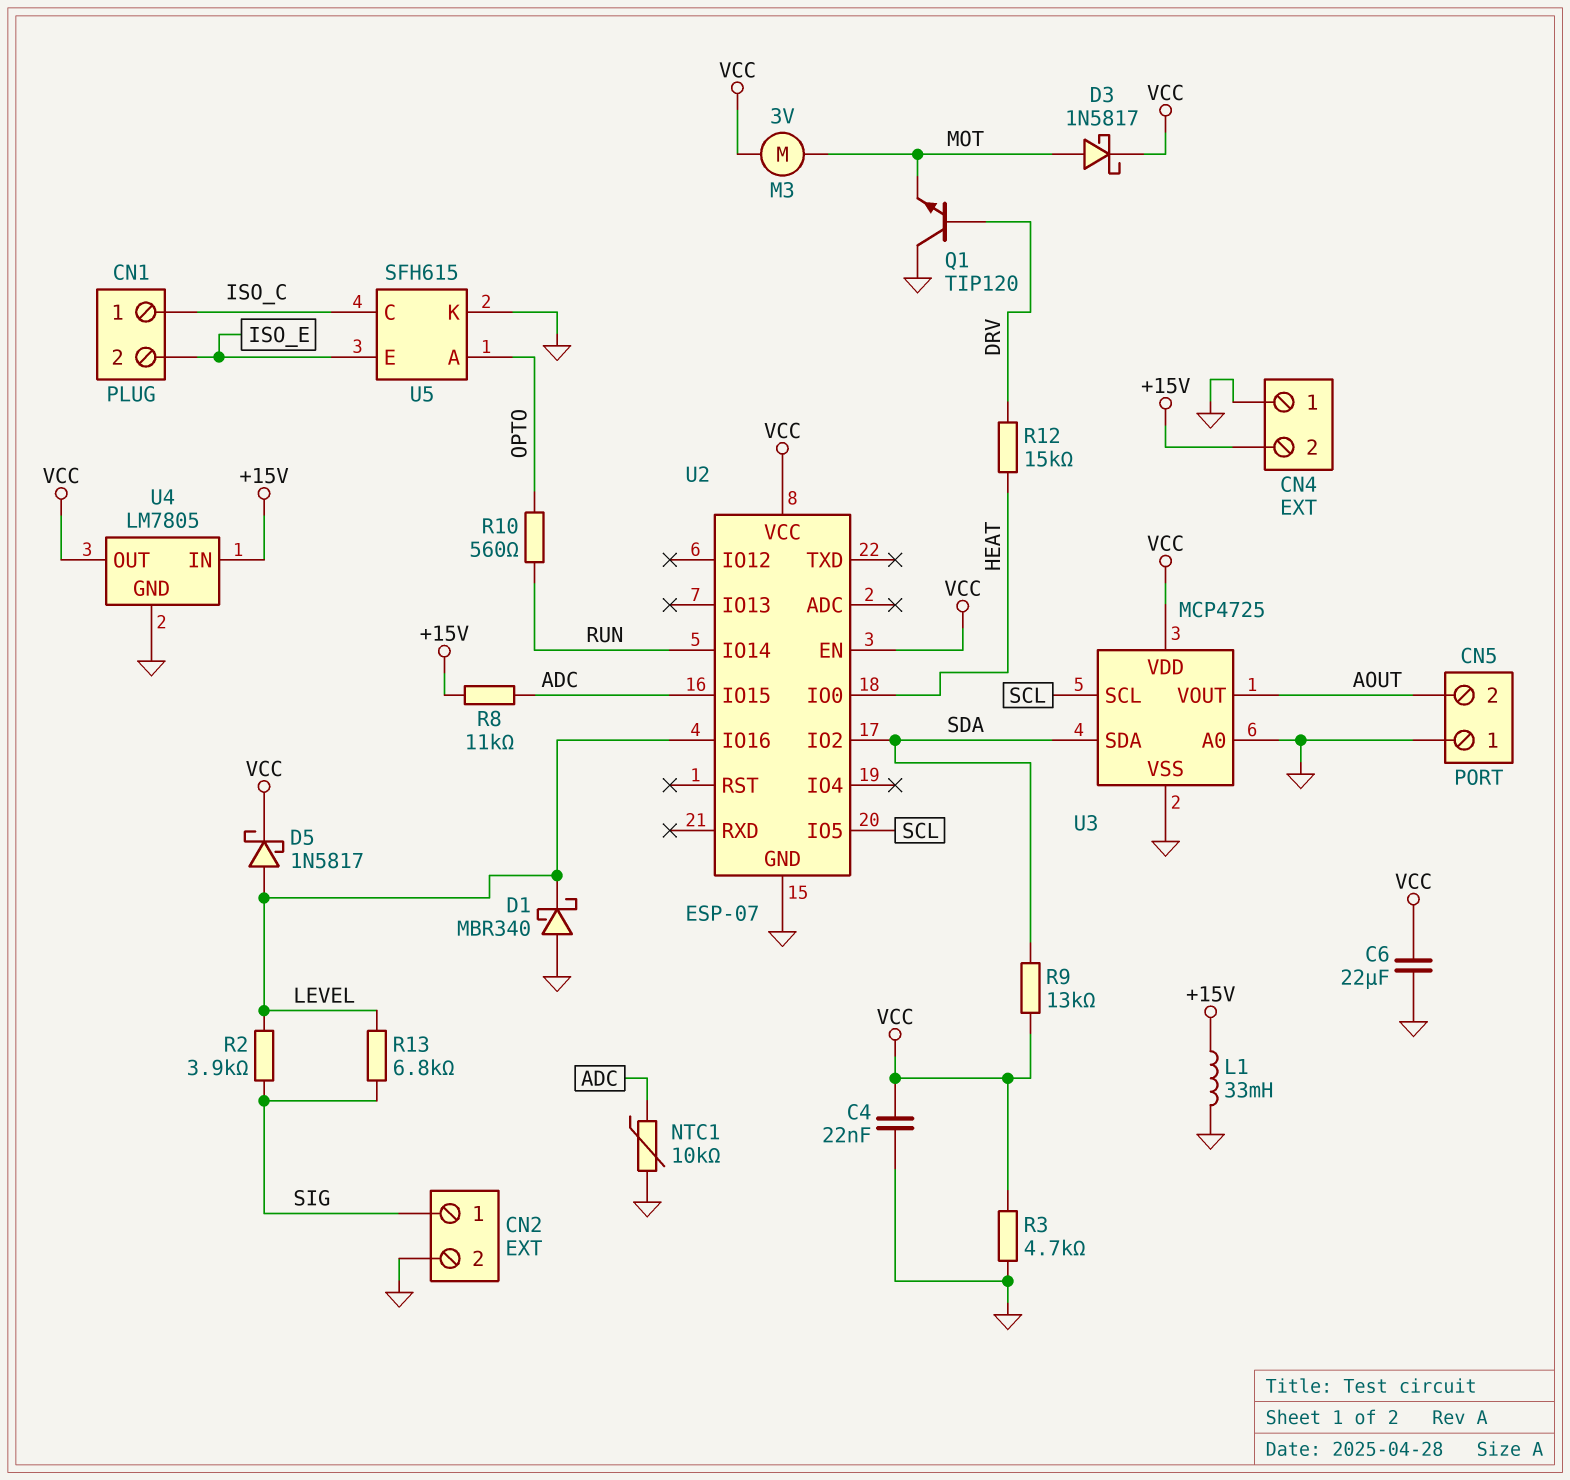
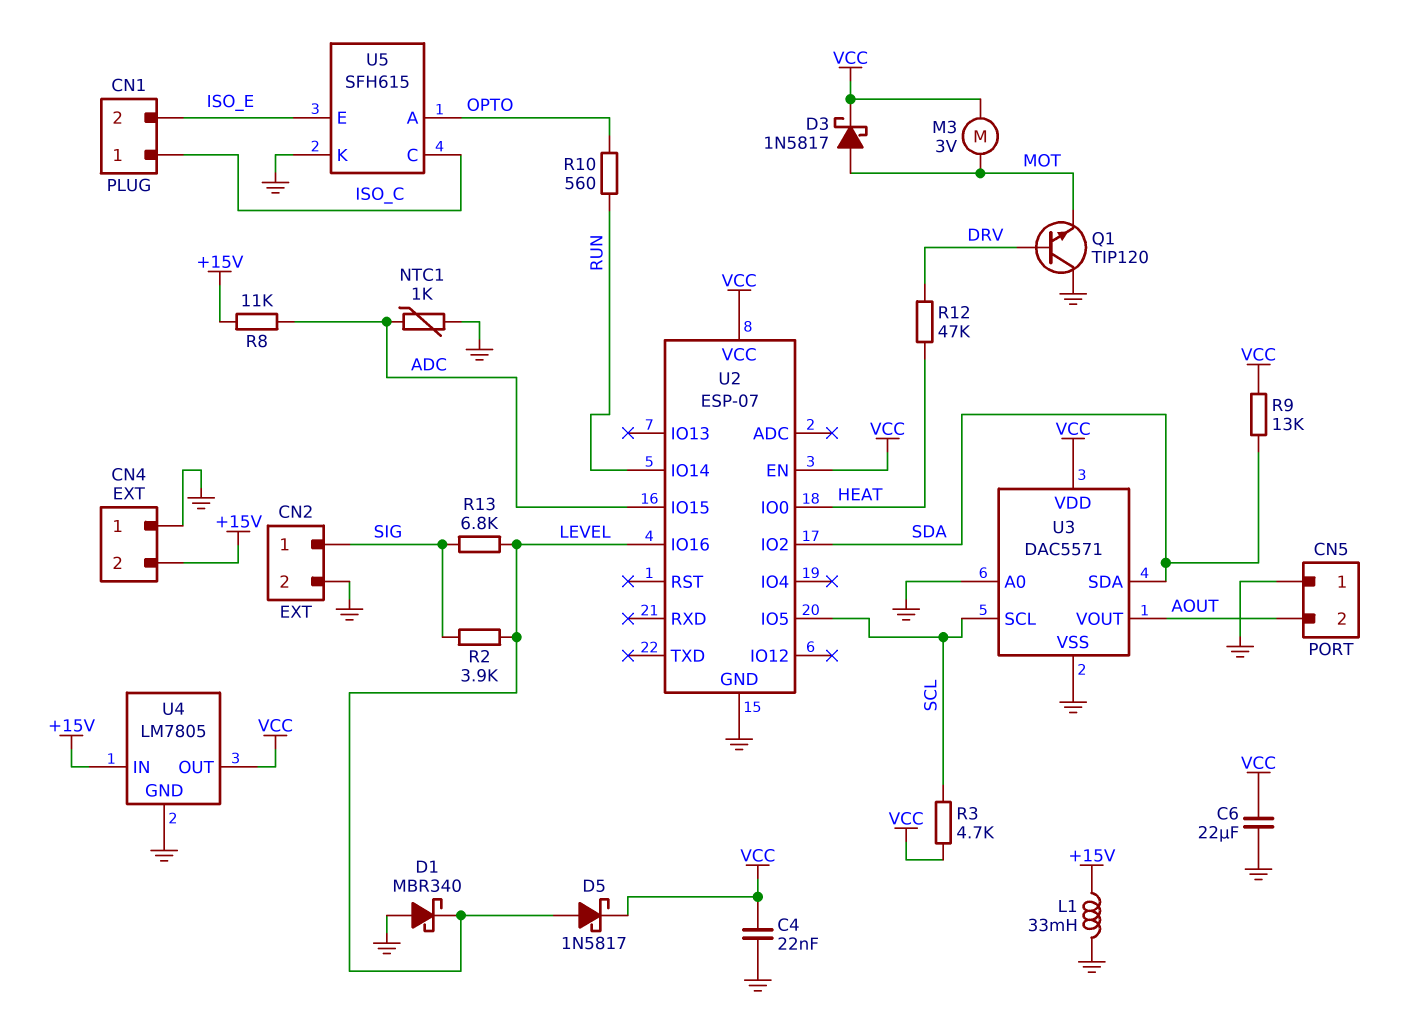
NTC1: 10k (ADC, GND) -> 1k (ADC, GND)
R3: 4.7k (GND, VCC) -> 4.7k (SCL, VCC)
R12: 15k (DRV, HEAT) -> 47k (DRV, HEAT)
U3: MCP4725 -> DAC5571

